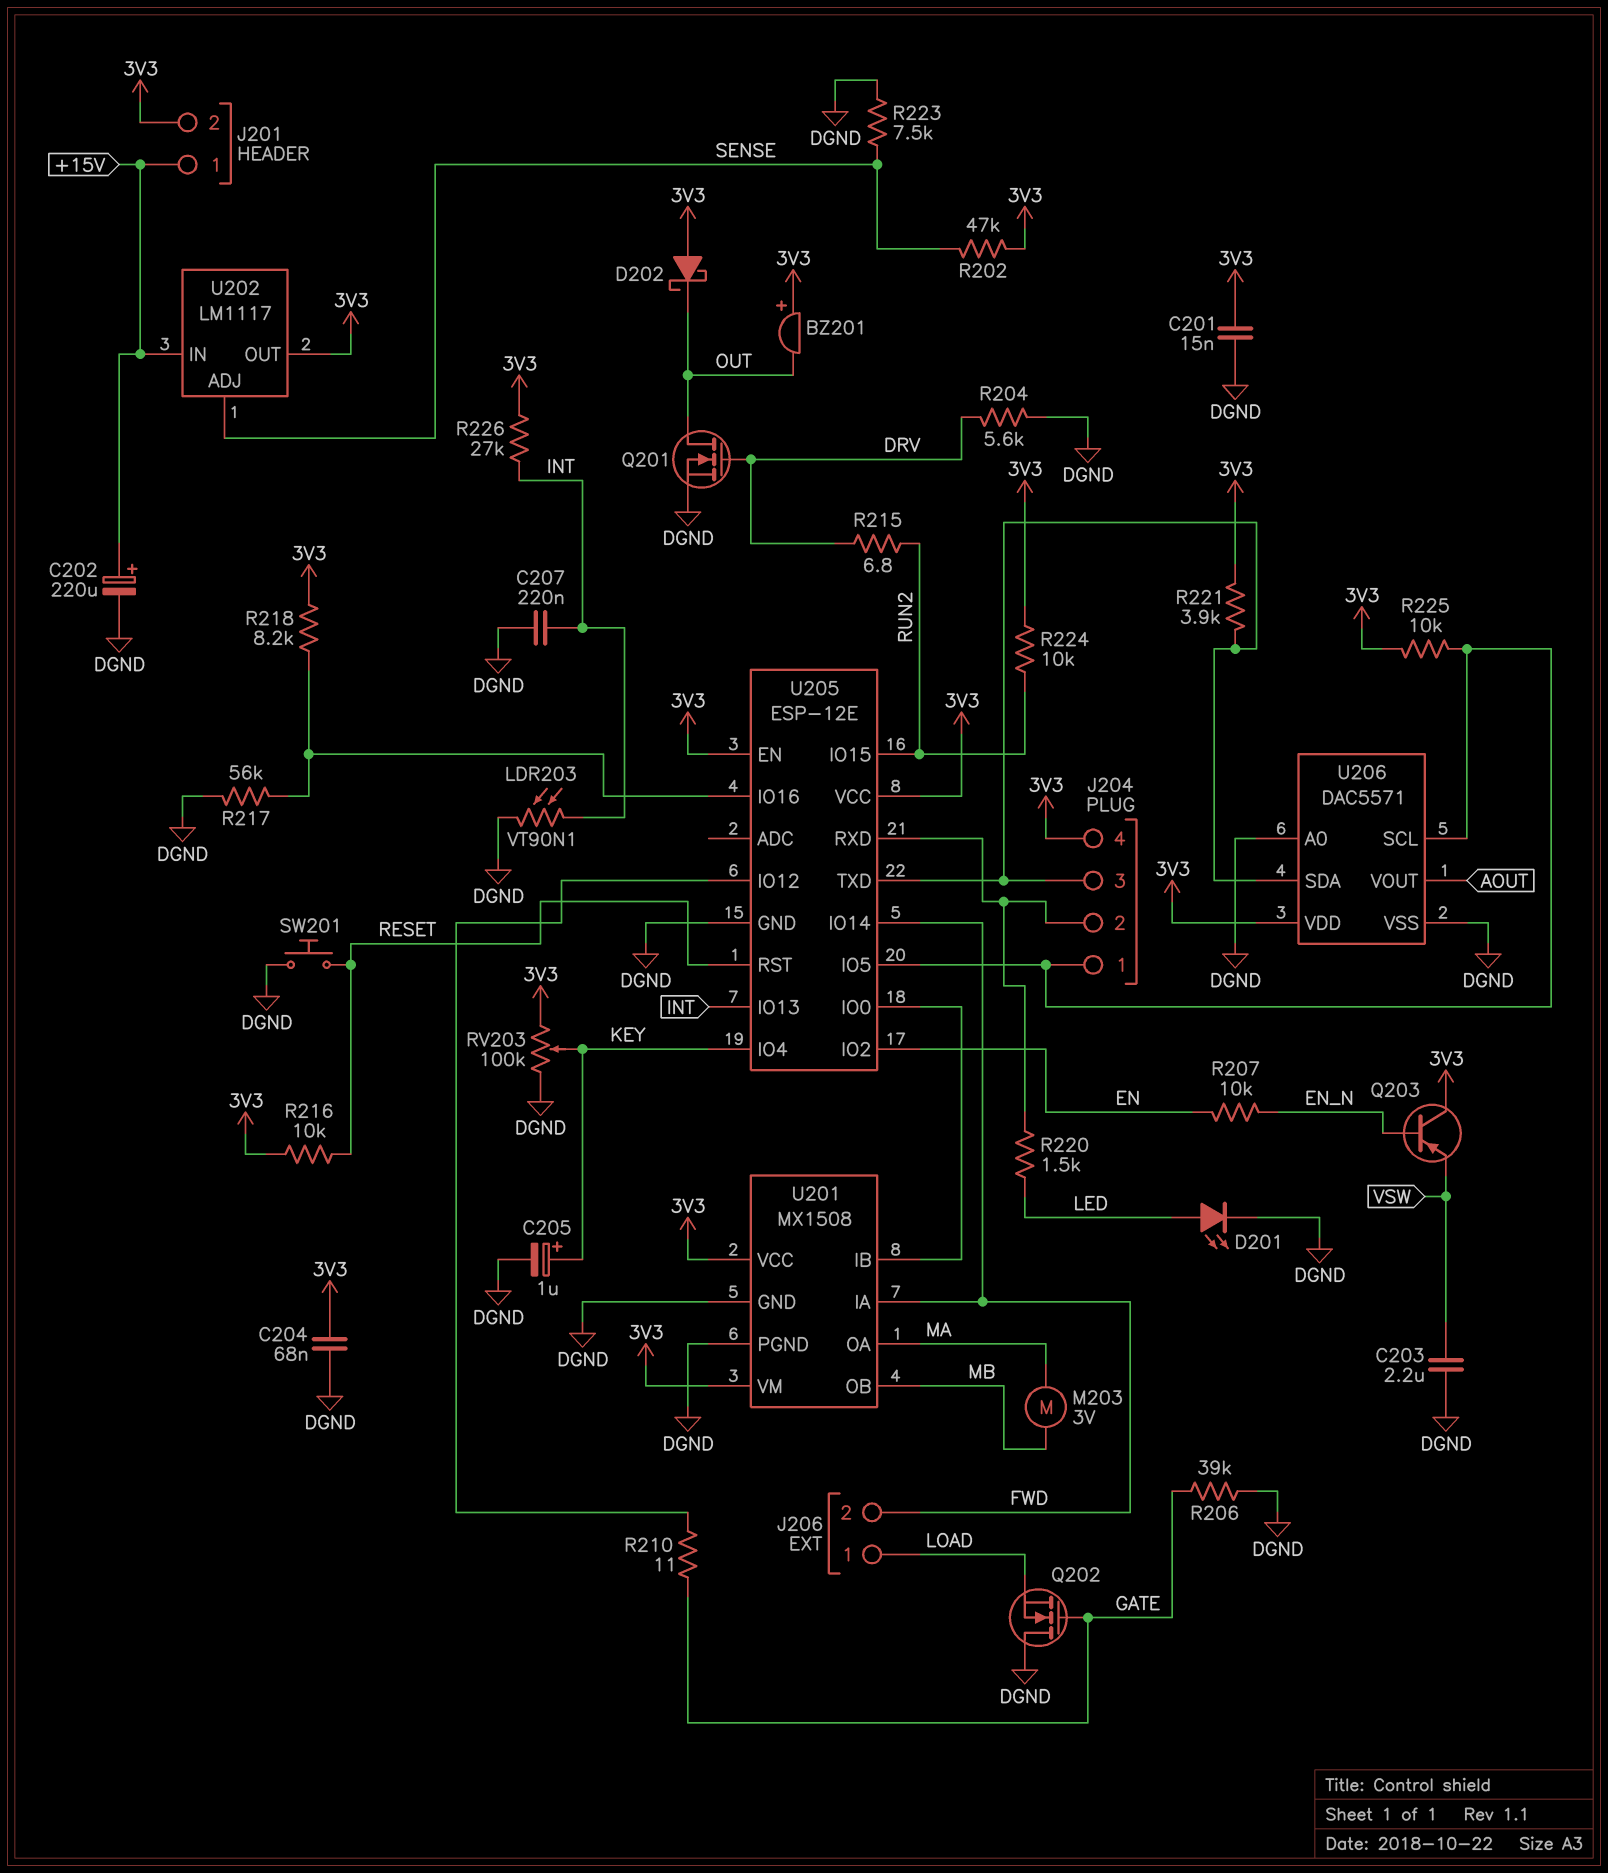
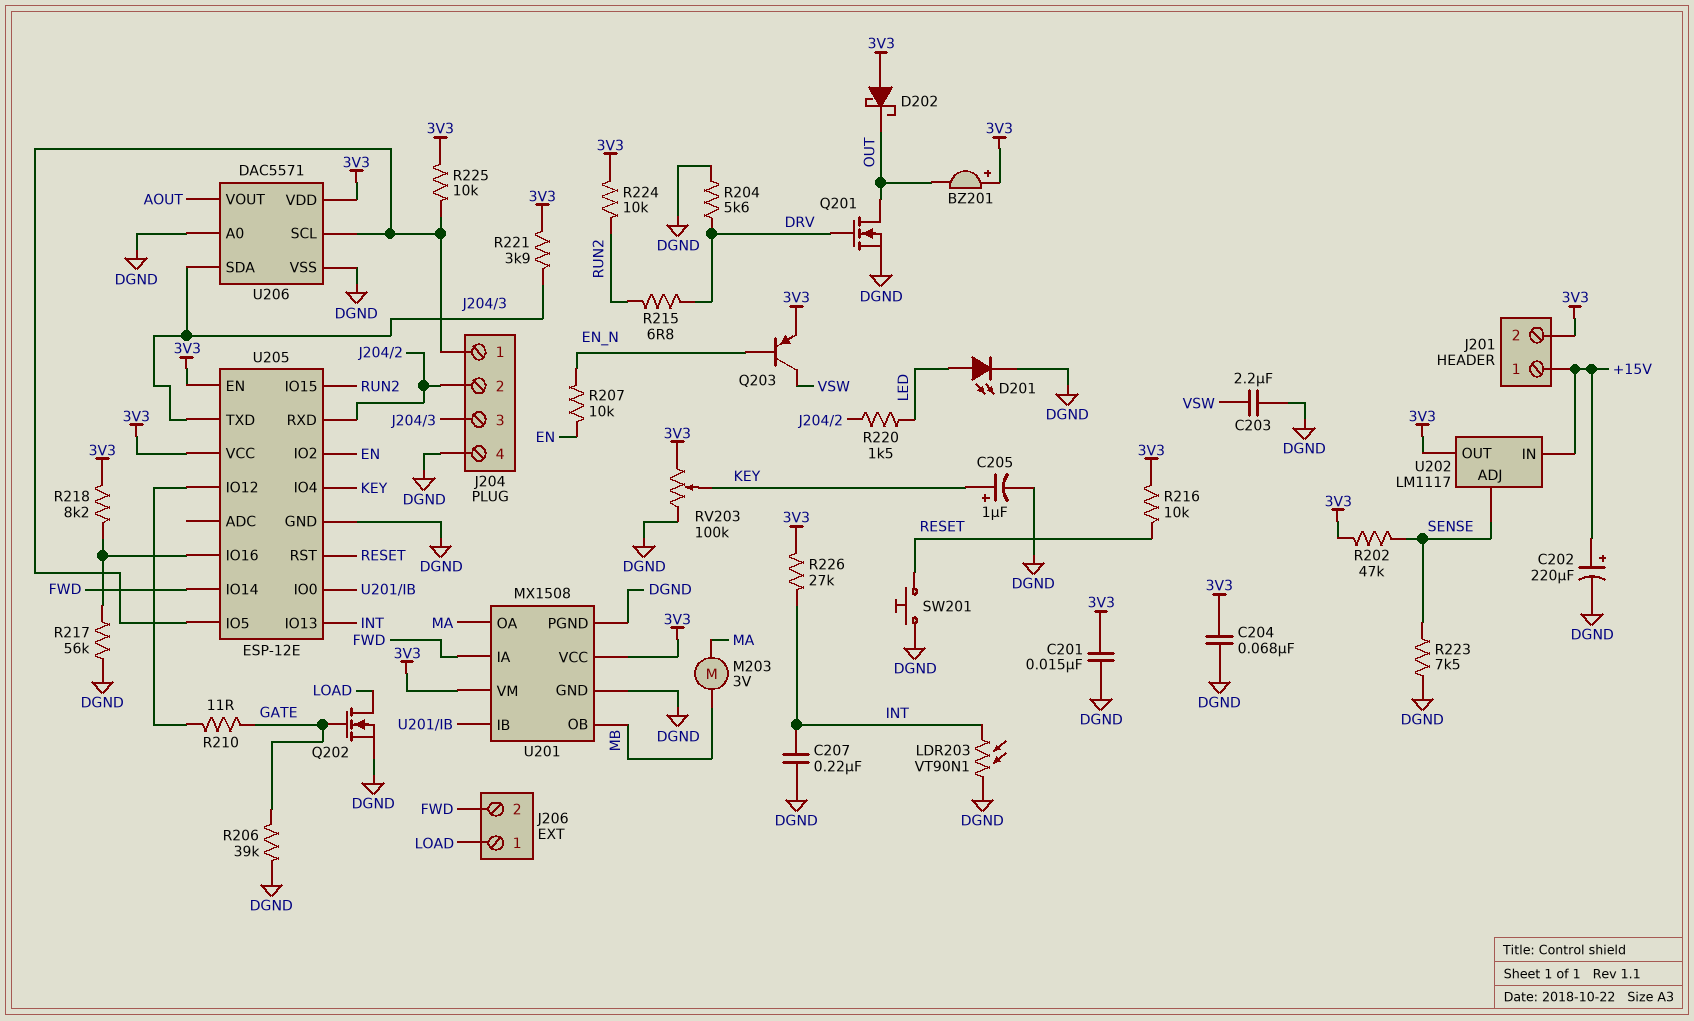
J204 pin 4: 3V3 -> DGND
Q202: NMOS (G GATE, D DGND, S LOAD) -> NMOS (G GATE, D LOAD, S DGND)
Q203: PNP (B EN_N, C 3V3, E VSW) -> PNP (B EN_N, C VSW, E 3V3)

